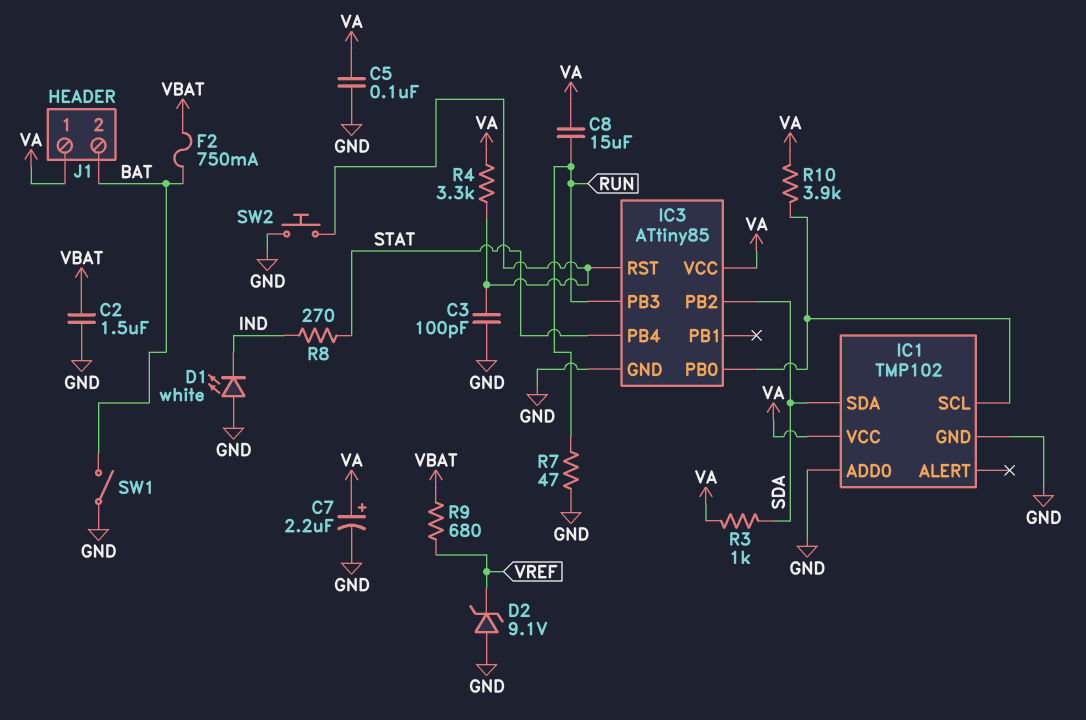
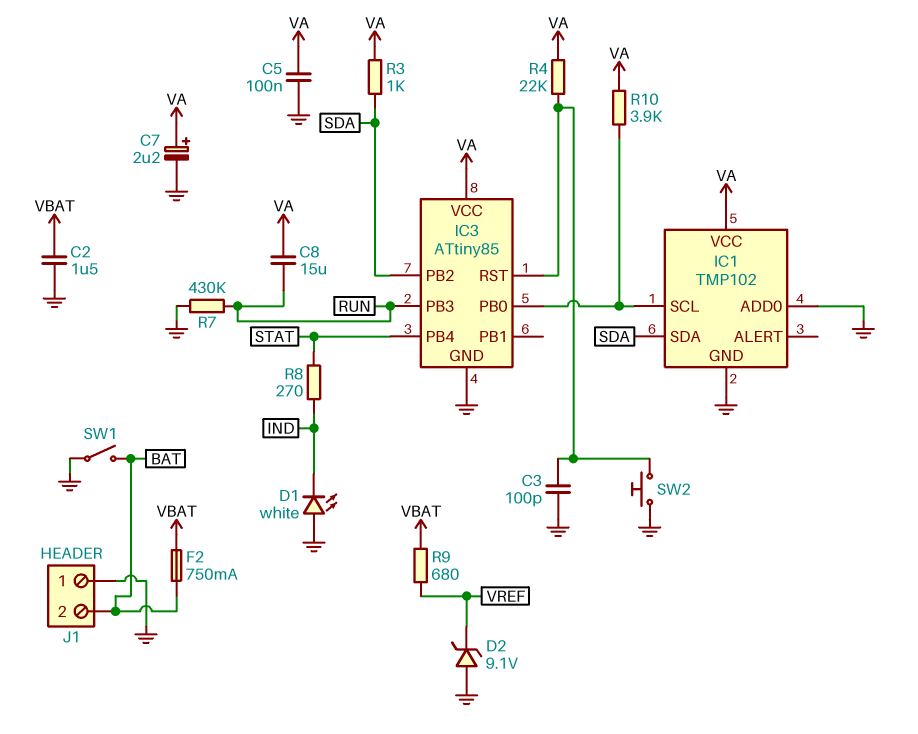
J1 pin 1: VA -> GND
R4: 3.3k (IC3/RST, VA) -> 22k (IC3/RST, VA)
R7: 47 (GND, RUN) -> 430k (GND, RUN)

